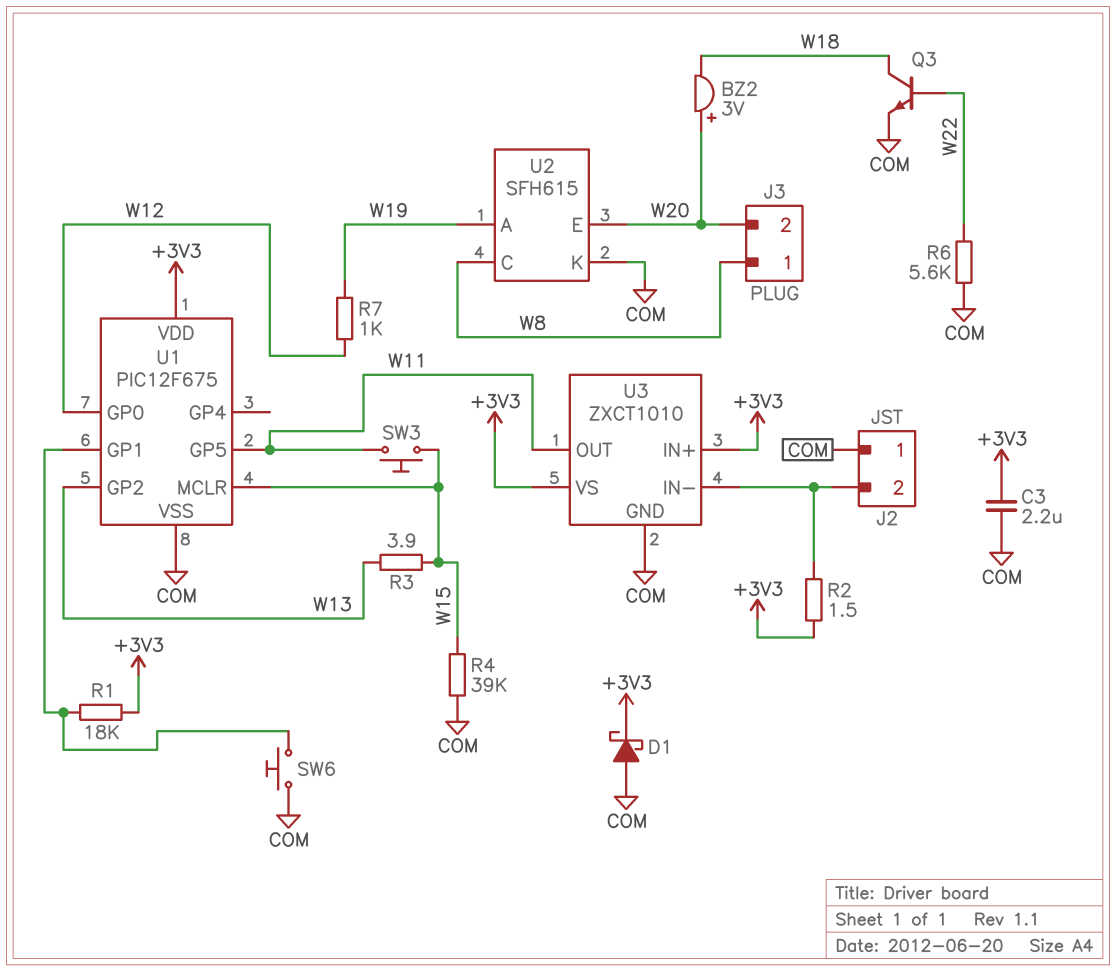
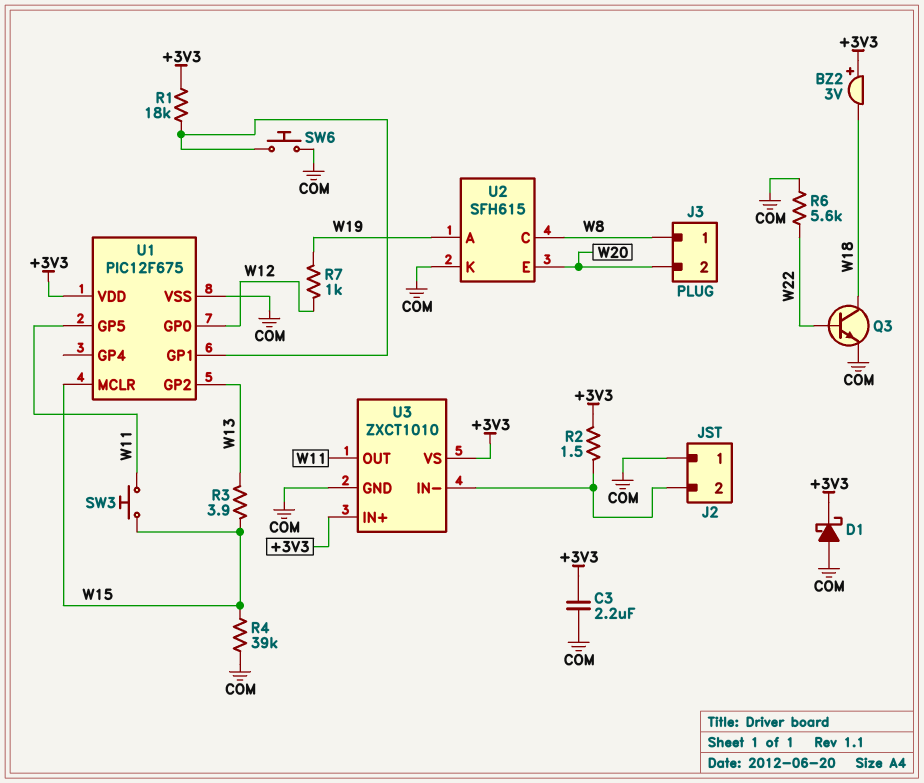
BZ2: buzzer 3V (plus W20, minus W18) -> buzzer 3V (plus +3V3, minus W18)

